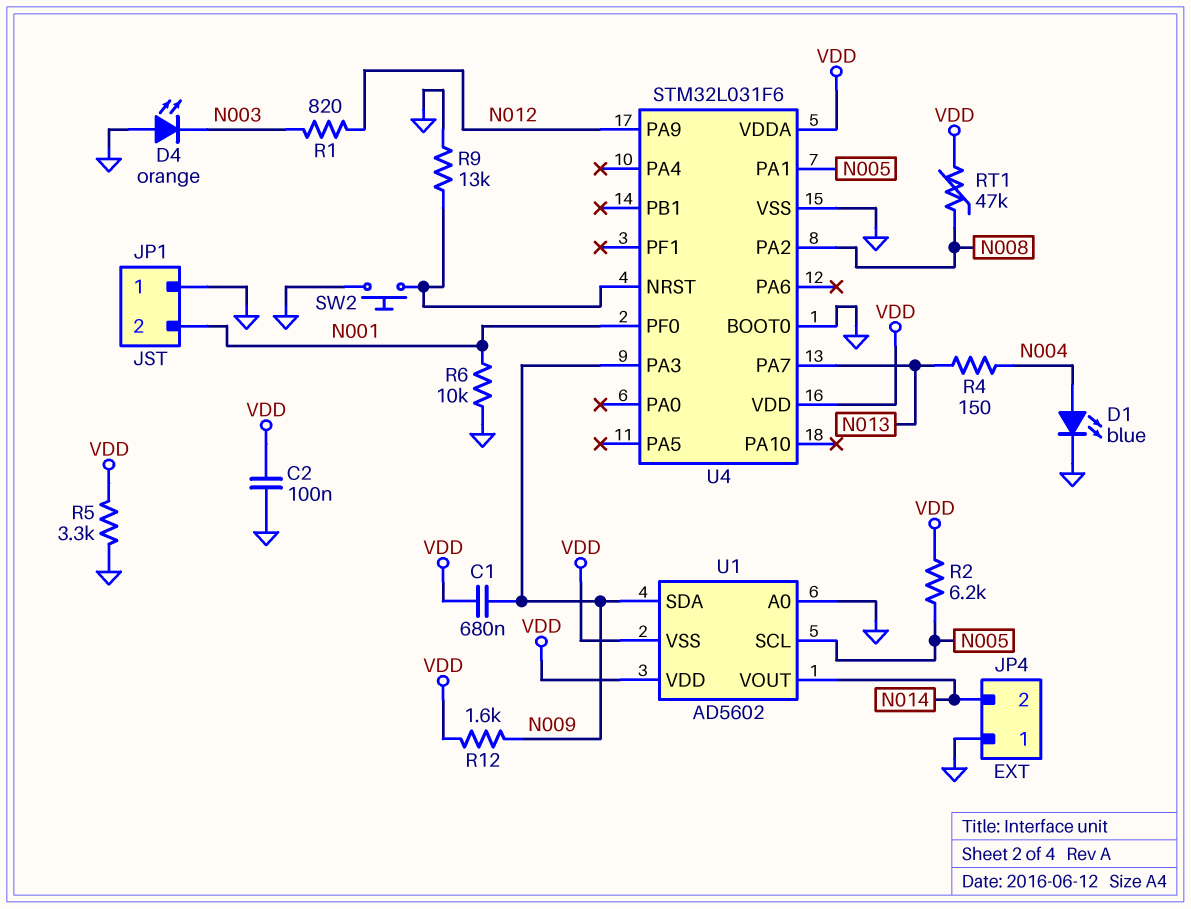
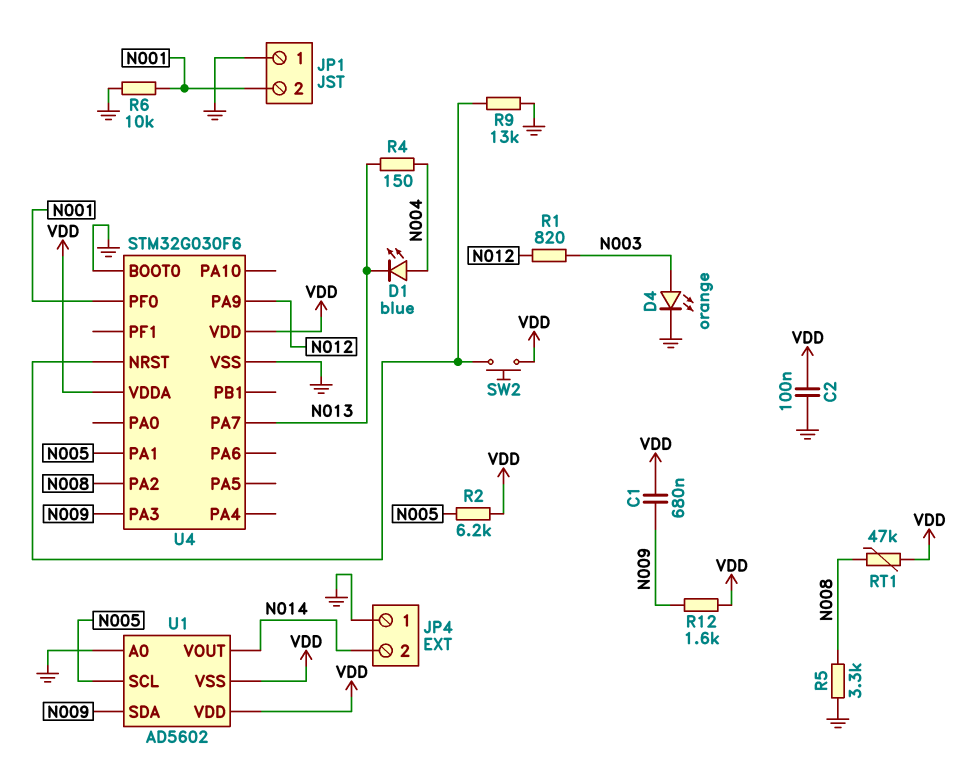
D1: LED blue (A N004, K GND) -> LED blue (A N004, K N013)
D4: LED orange (A GND, K N003) -> LED orange (A N003, K GND)
R5: 3.3k (GND, VDD) -> 3.3k (GND, N008)
SW2: button (GND, U4/NRST) -> button (U4/NRST, VDD)
U4: STM32L031F6 -> STM32G030F6

